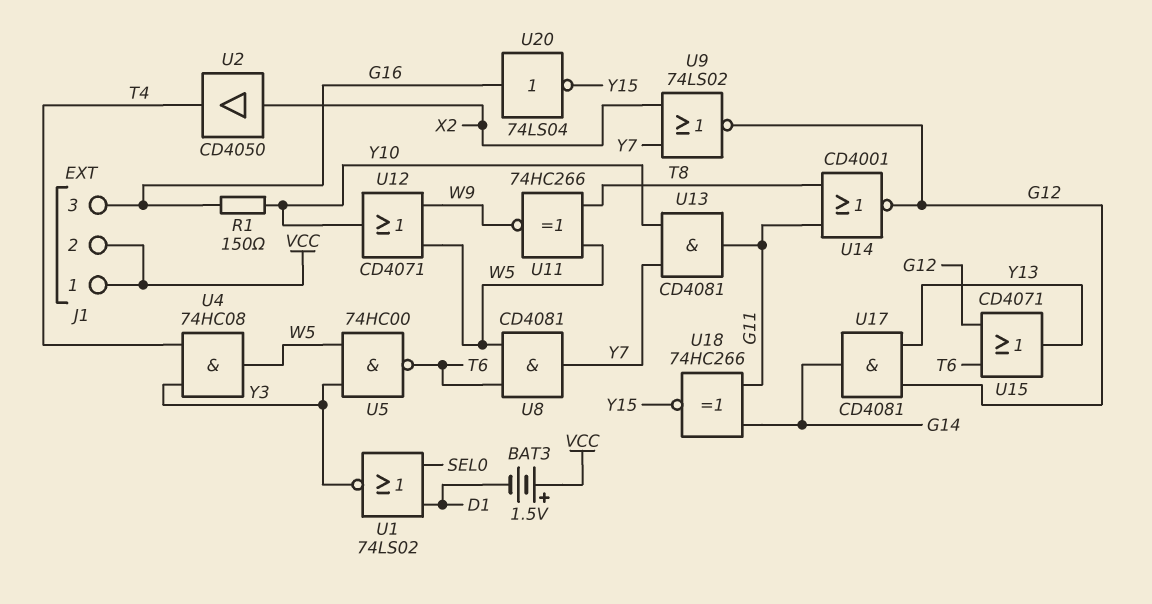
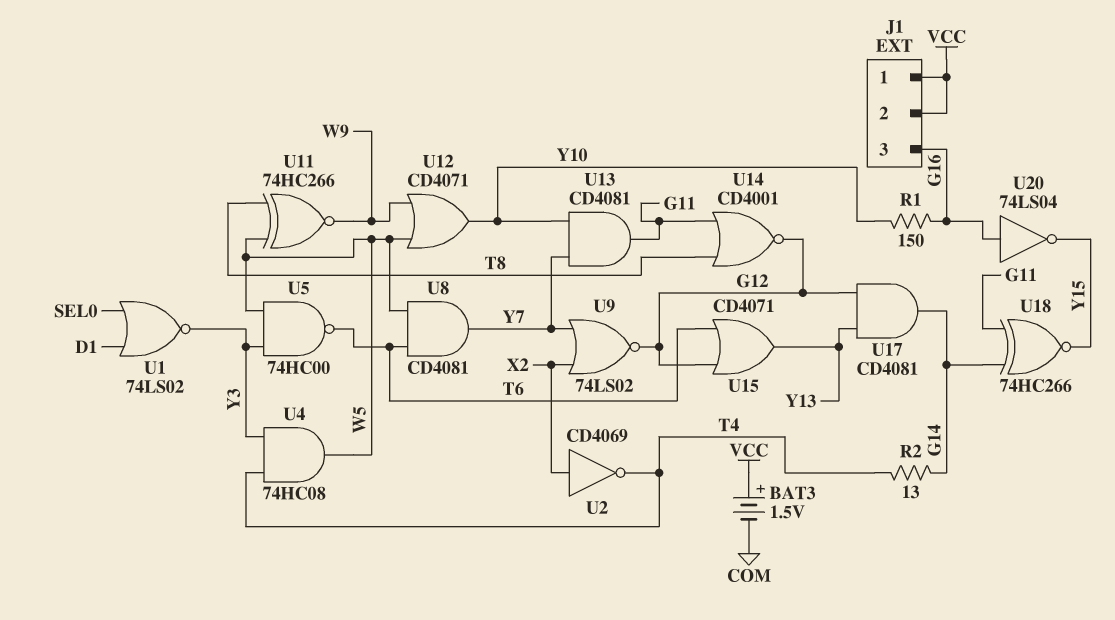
BAT3: 1.5V (plus VCC, minus D1) -> 1.5V (plus VCC, minus COM)
R2: none -> 13 (G14, T4)
U2: buffer CD4050 (in X2, out T4) -> NOT CD4069 (in X2, out T4)

